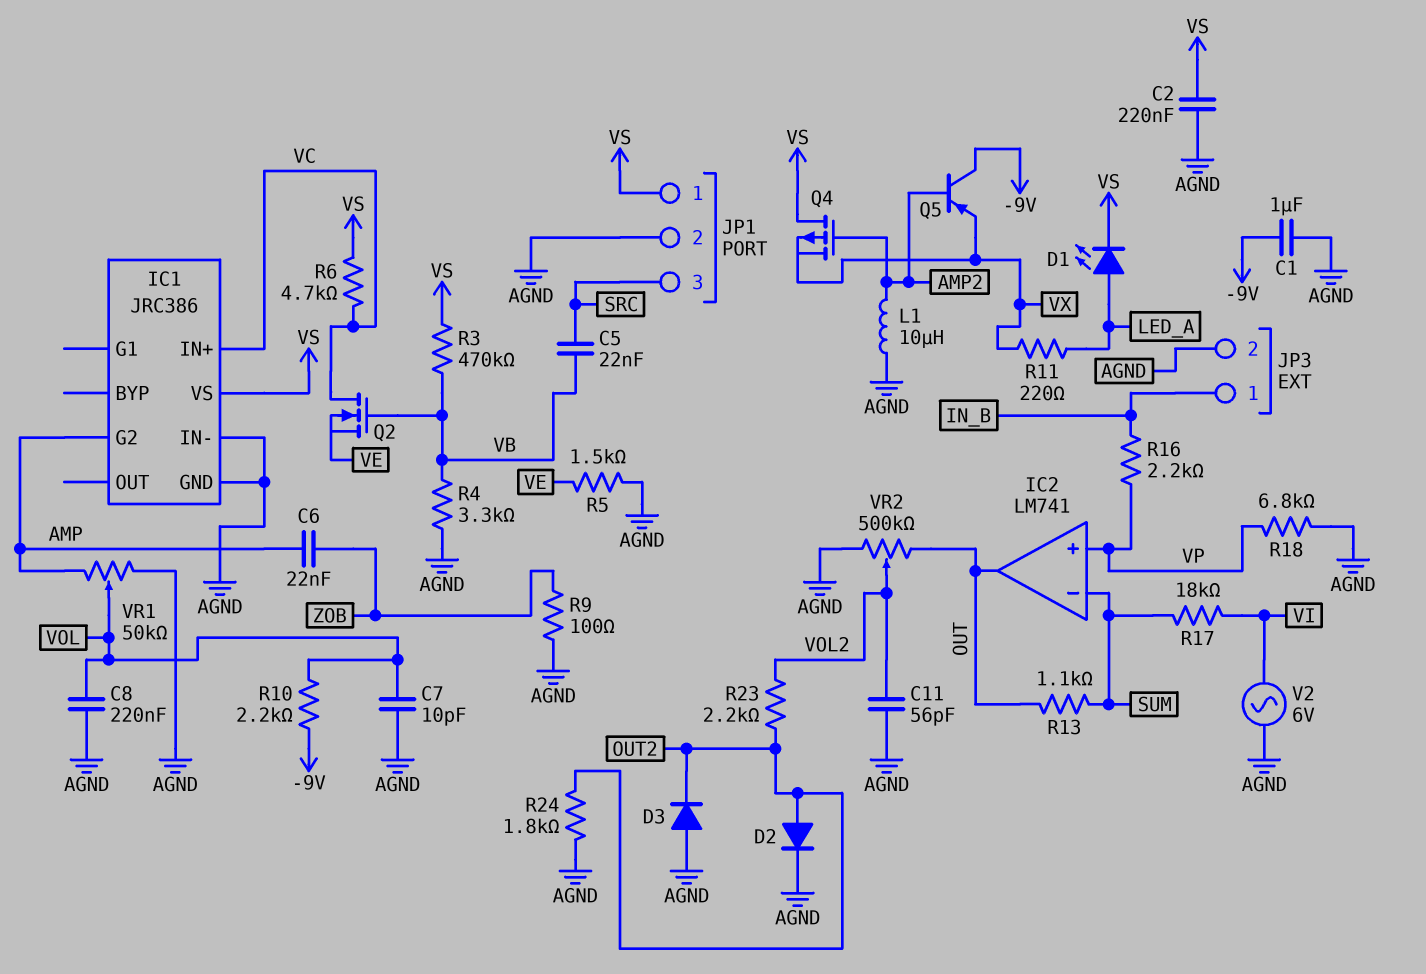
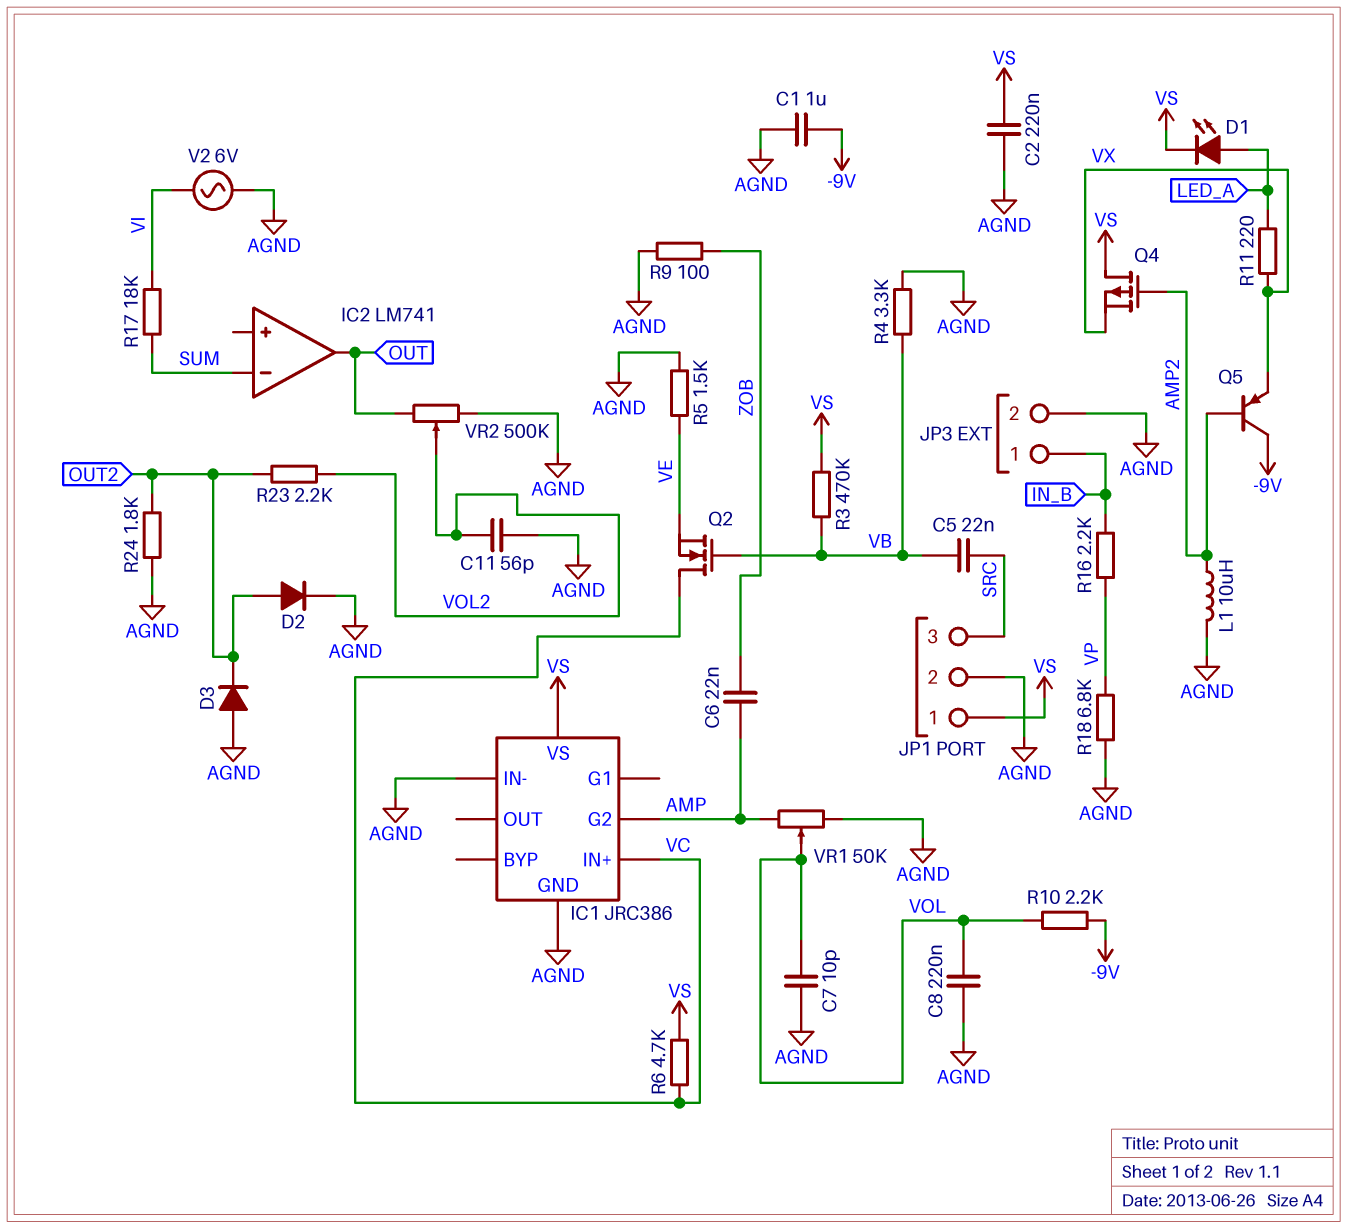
IC2 pin in+: VP -> none
R13: 1.1k (OUT, SUM) -> none

